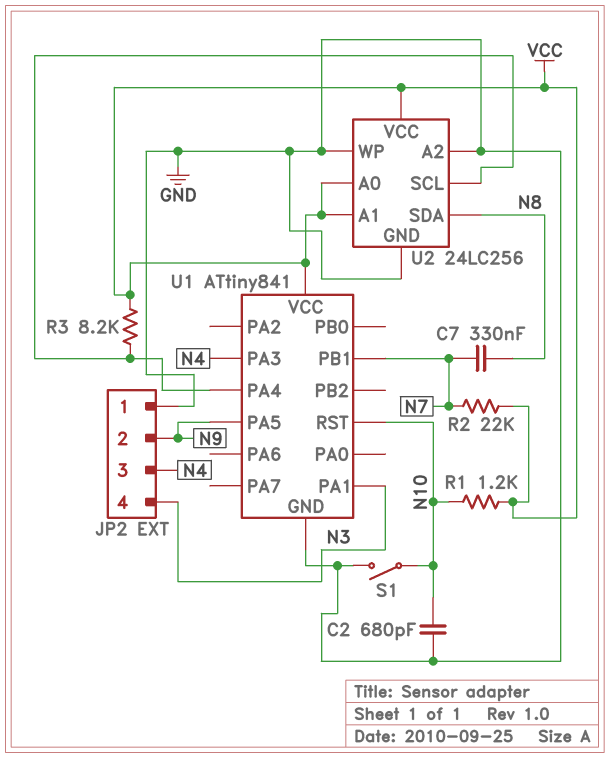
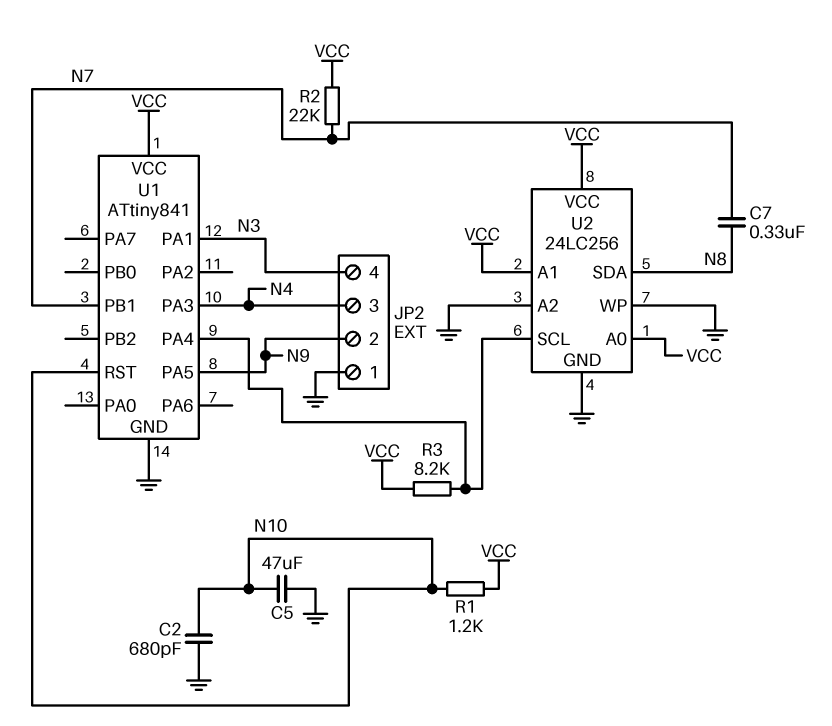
C5: none -> 47uF (GND, N10)
S1: switch (GND, N10) -> none

